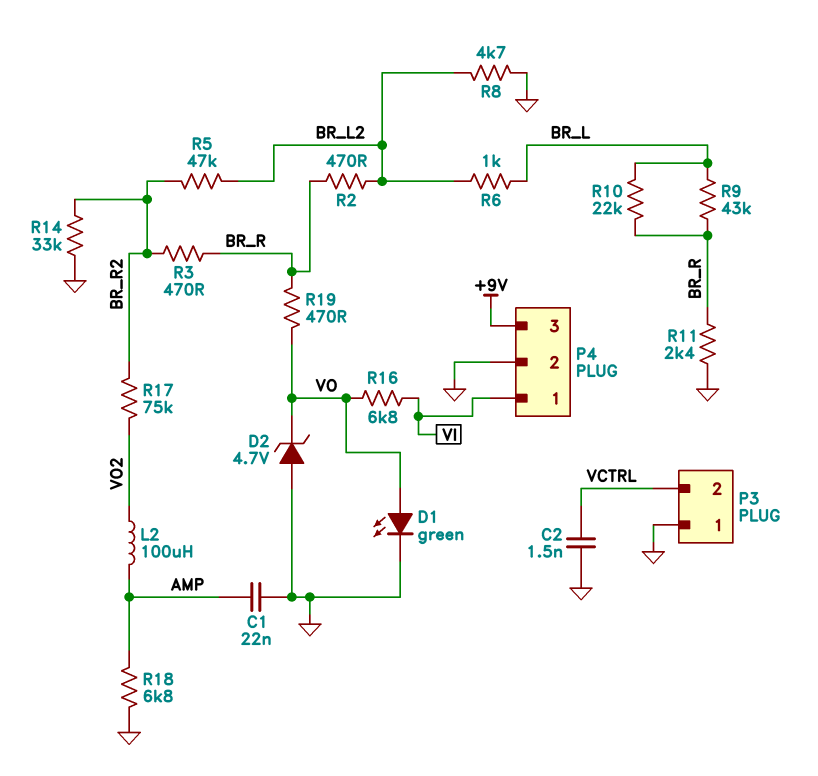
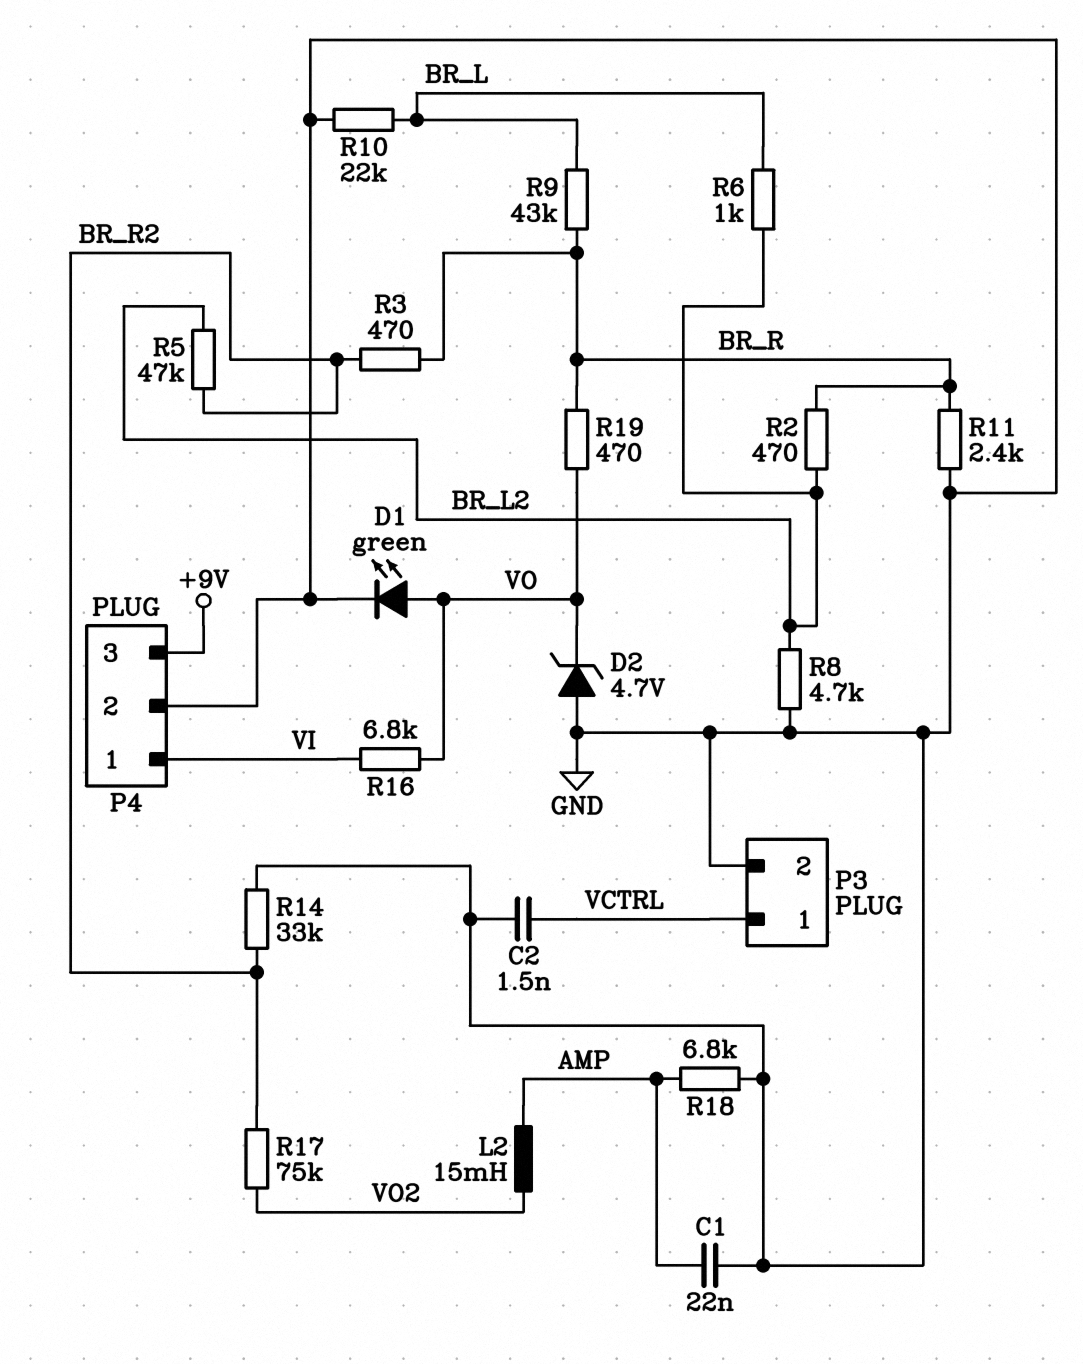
L2: 100uH (AMP, VO2) -> 15mH (AMP, VO2)
P3 pin 1: GND -> VCTRL
P3 pin 2: VCTRL -> GND
R10: 22k (BR_L, BR_R) -> 22k (BR_L, GND)

